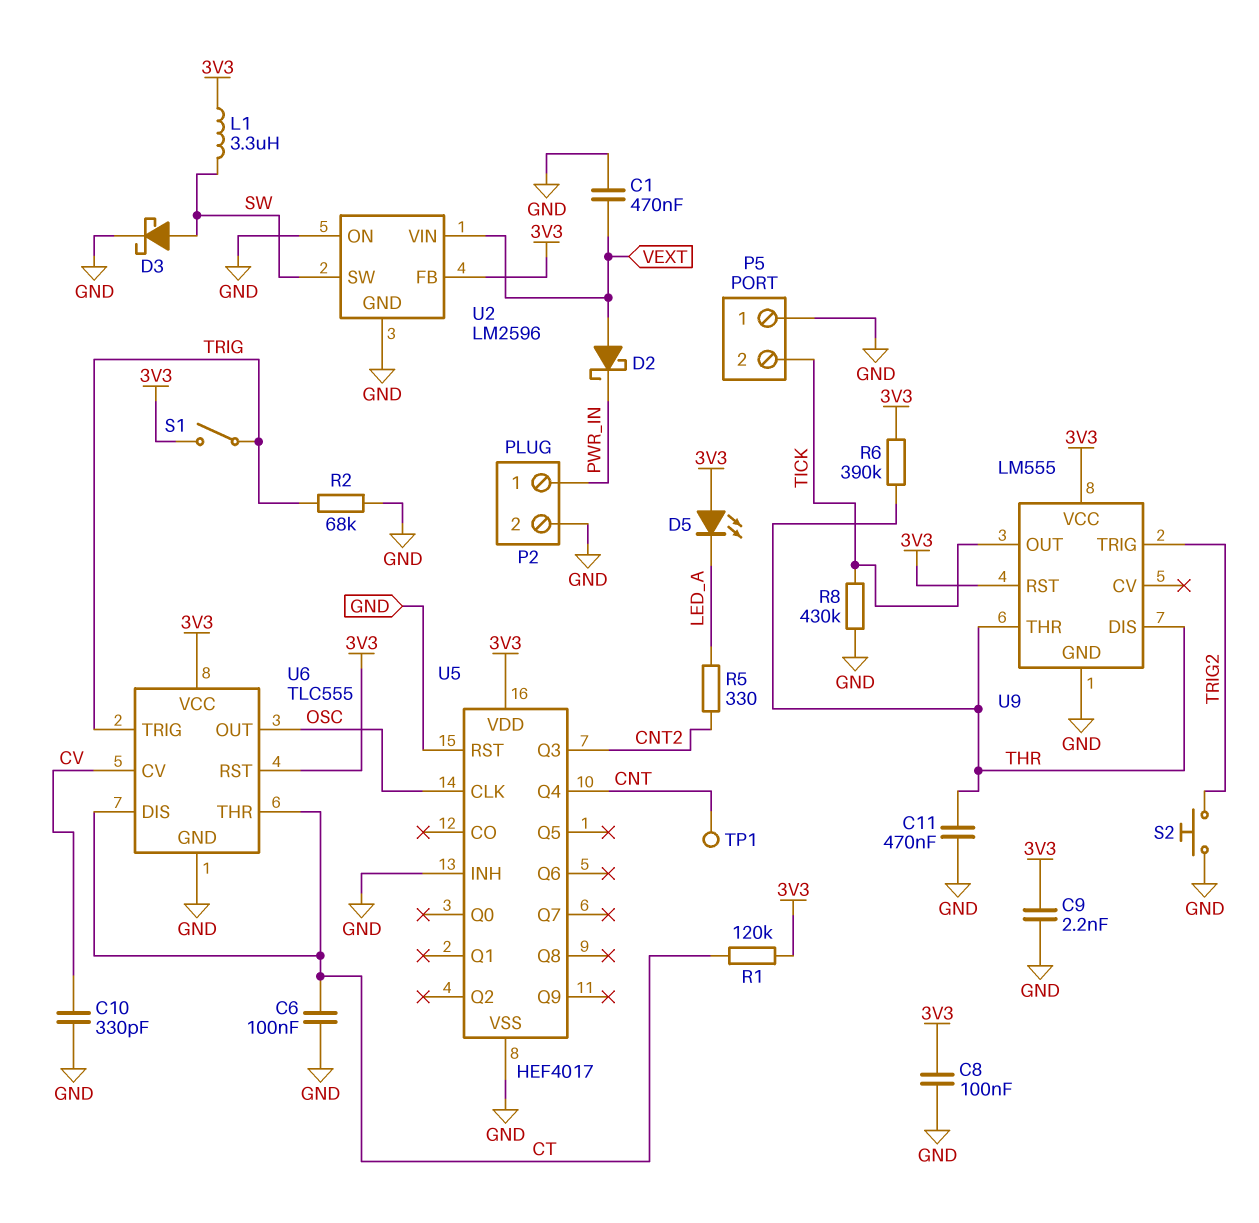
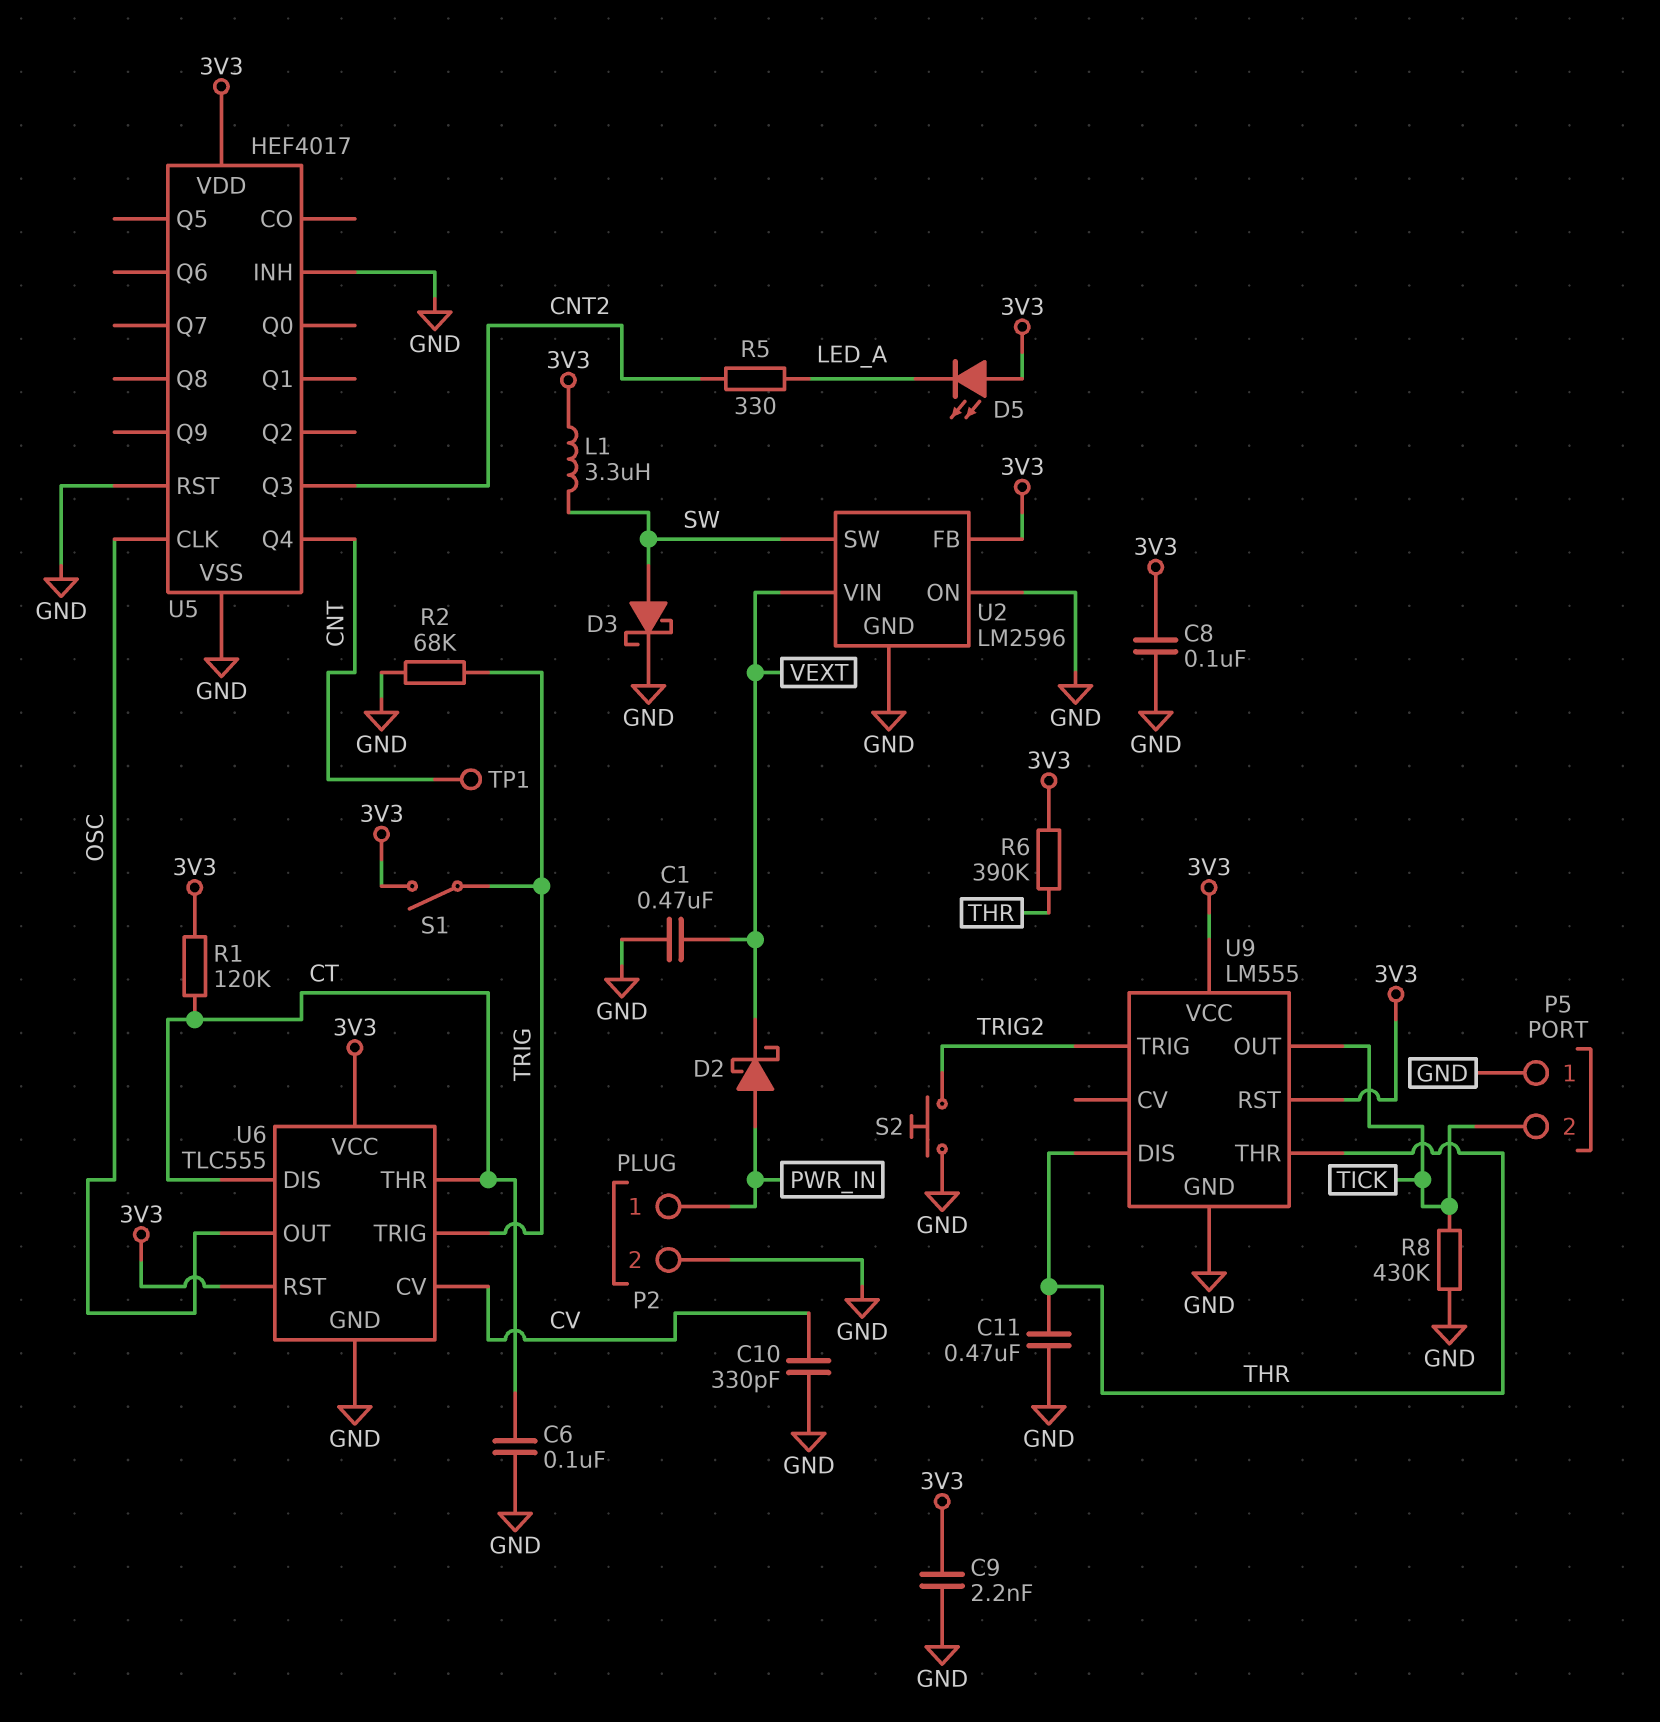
D2: schottky (A VEXT, K PWR_IN) -> schottky (A PWR_IN, K VEXT)

